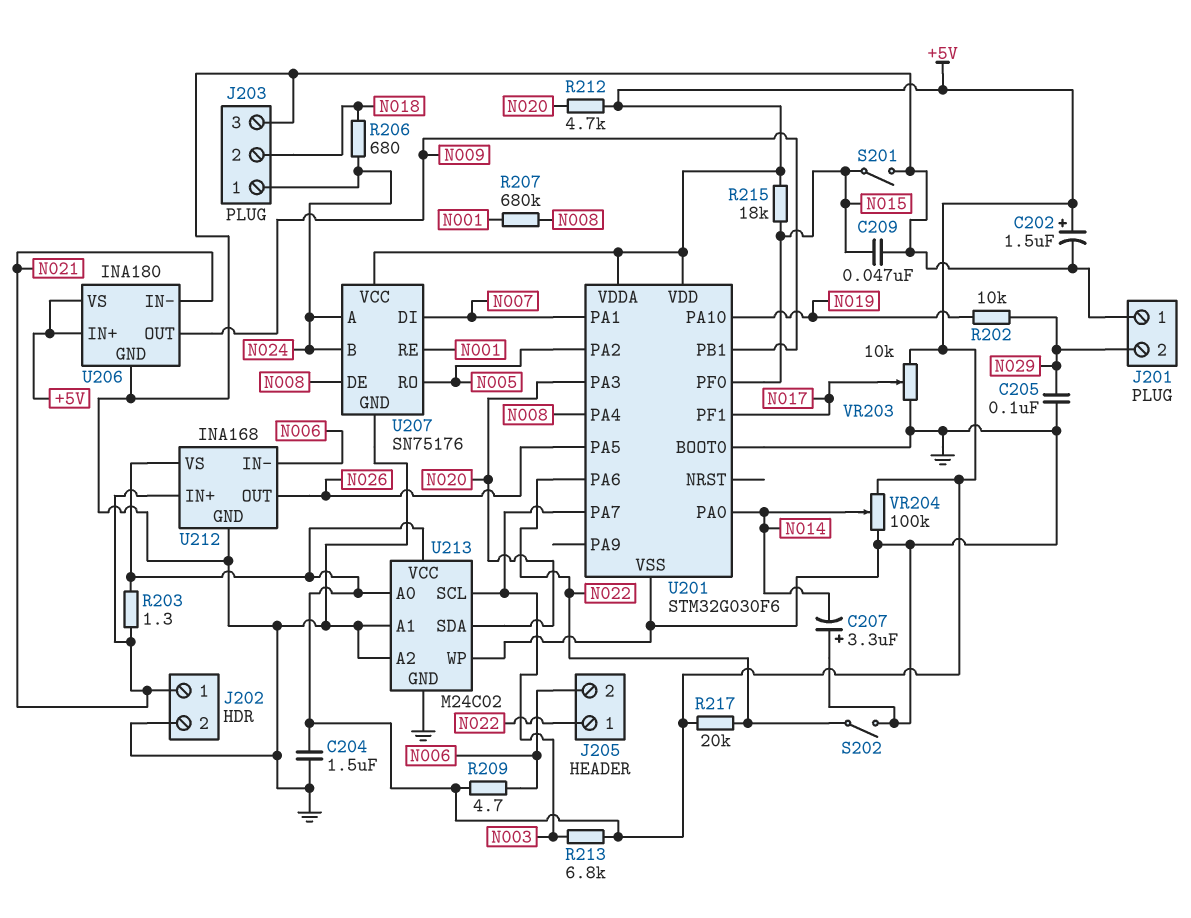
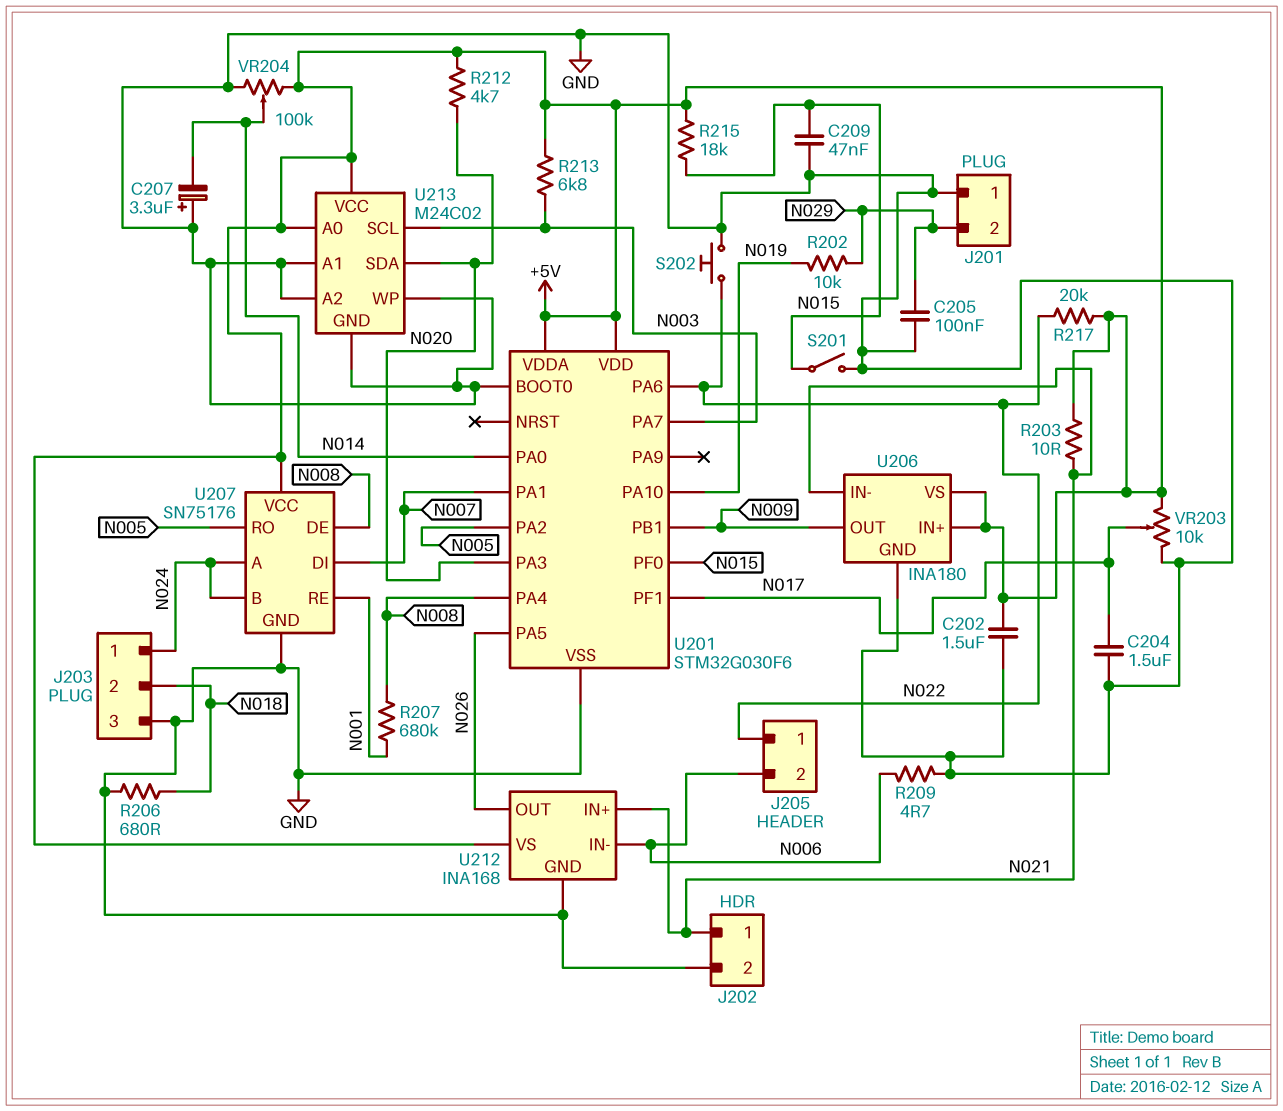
C202: 1.5uF (plus +5V, minus GND) -> 1.5uF (+5V, GND)
C204: 1.5uF (+5V, GND) -> 1.5uF (GND, N017)
R203: 1.3 (+5V, N021) -> 10 (+5V, N021)
R206: 680 (N018, N024) -> 680 (GND, N018)
R209: 4.7 (+5V, N006) -> 4.7 (GND, N006)
S202: switch (GND, N022) -> button (GND, N022)

